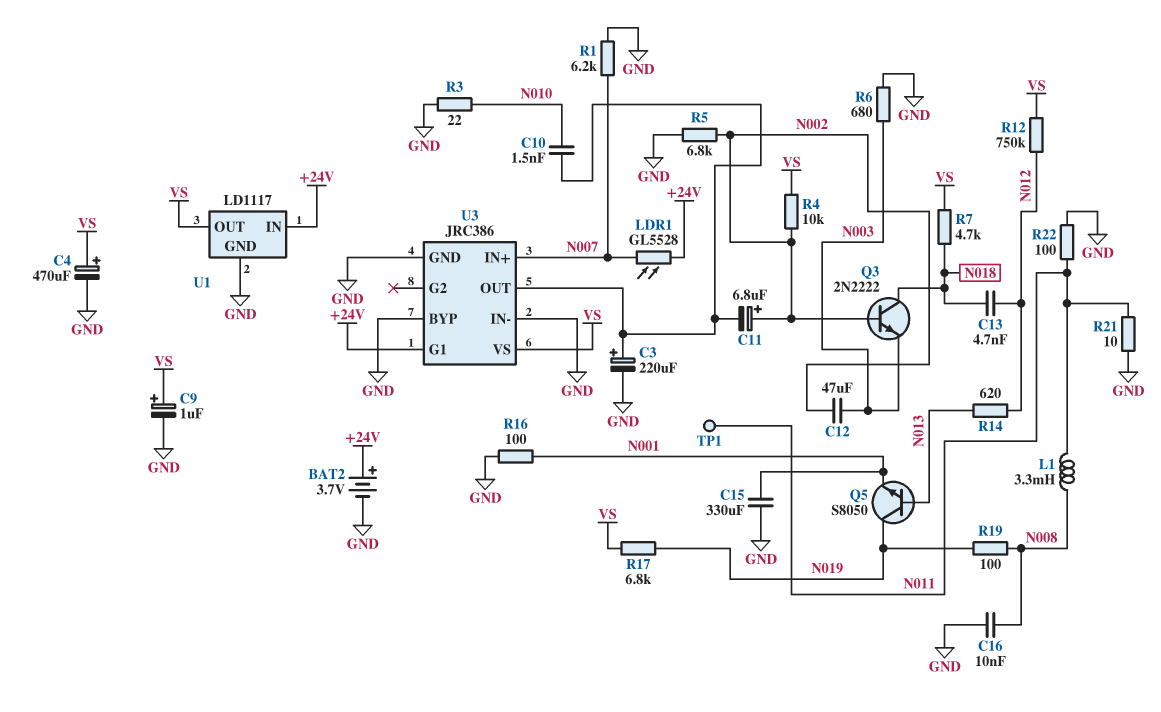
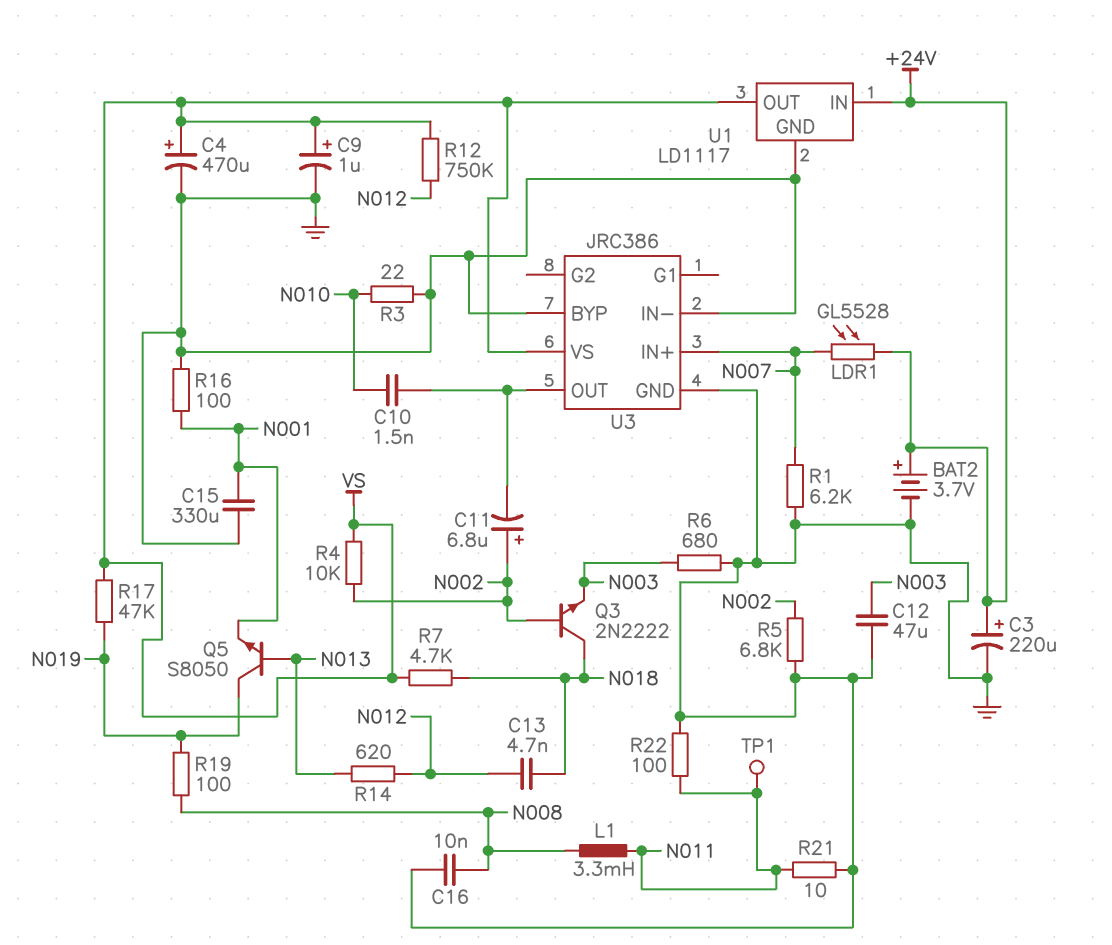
C3: 220uF (plus U3/OUT, minus GND) -> 220uF (plus +24V, minus GND)
C12: 47uF (N002, N003) -> 47uF (GND, N003)
R17: 6.8k (N019, VS) -> 47k (N019, VS)
U3 pin G1: +24V -> none

